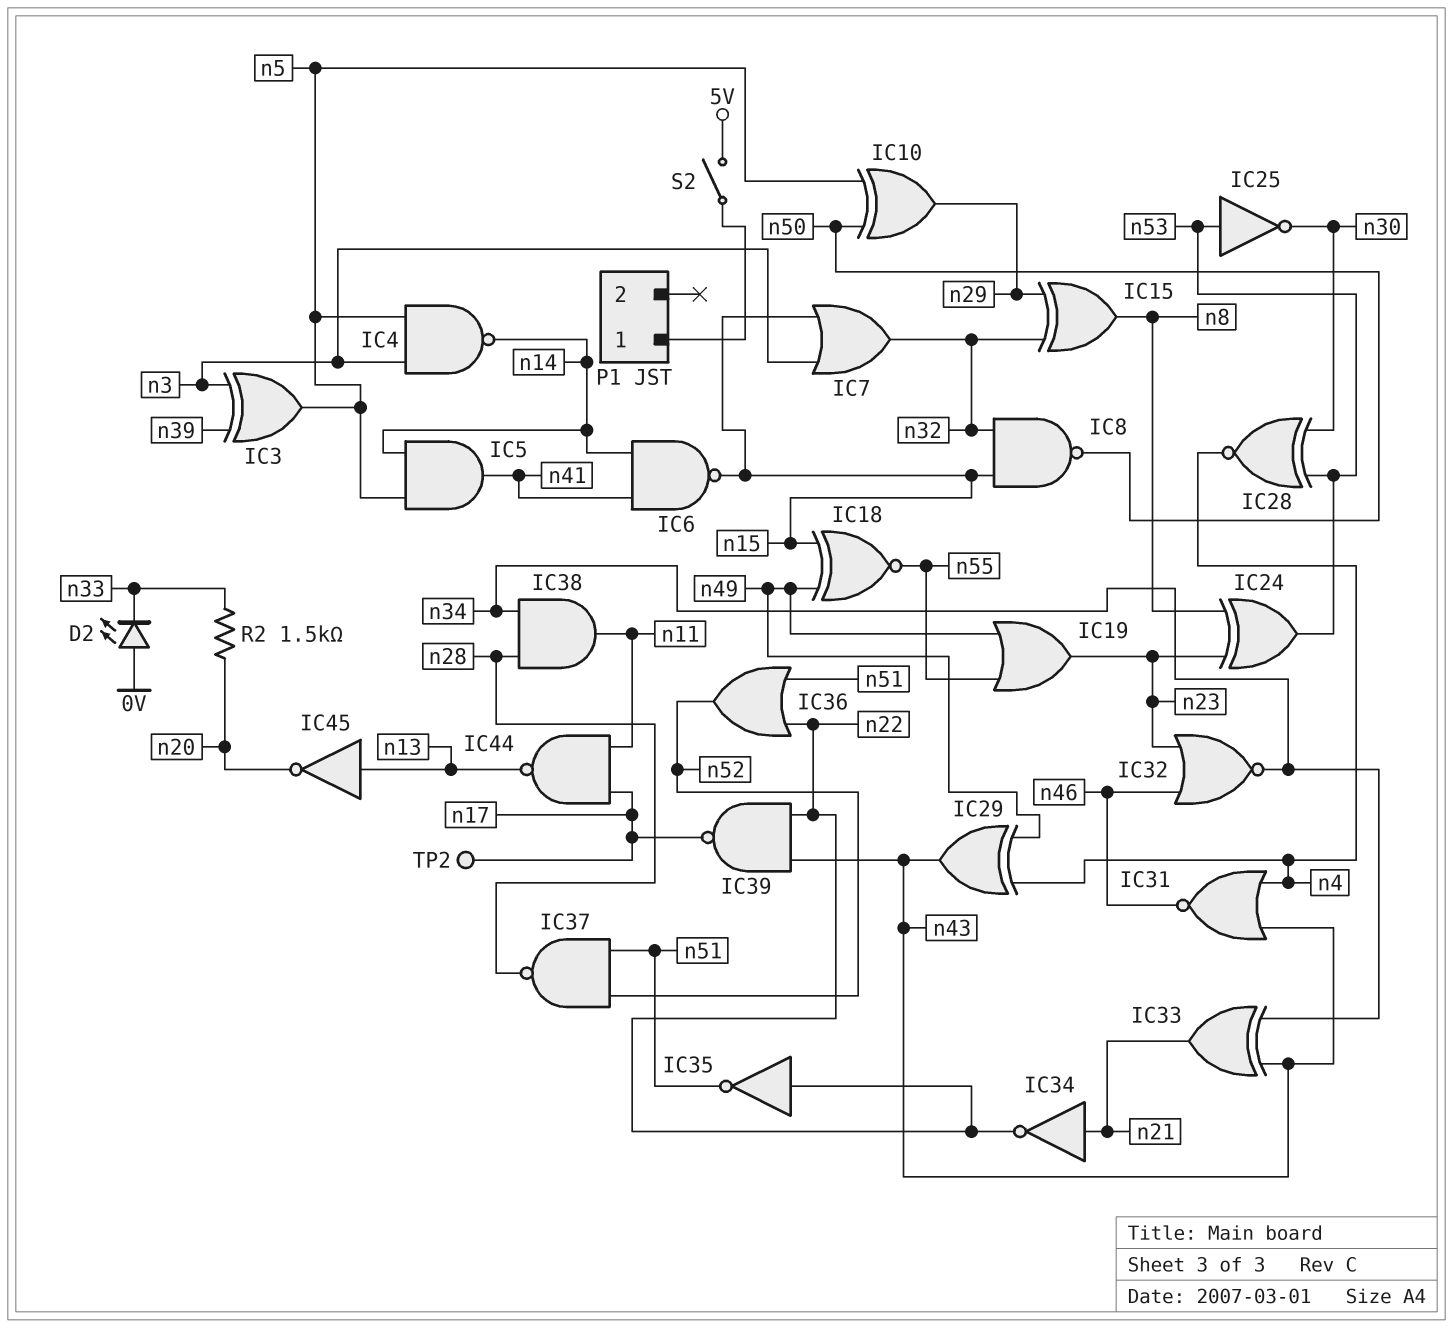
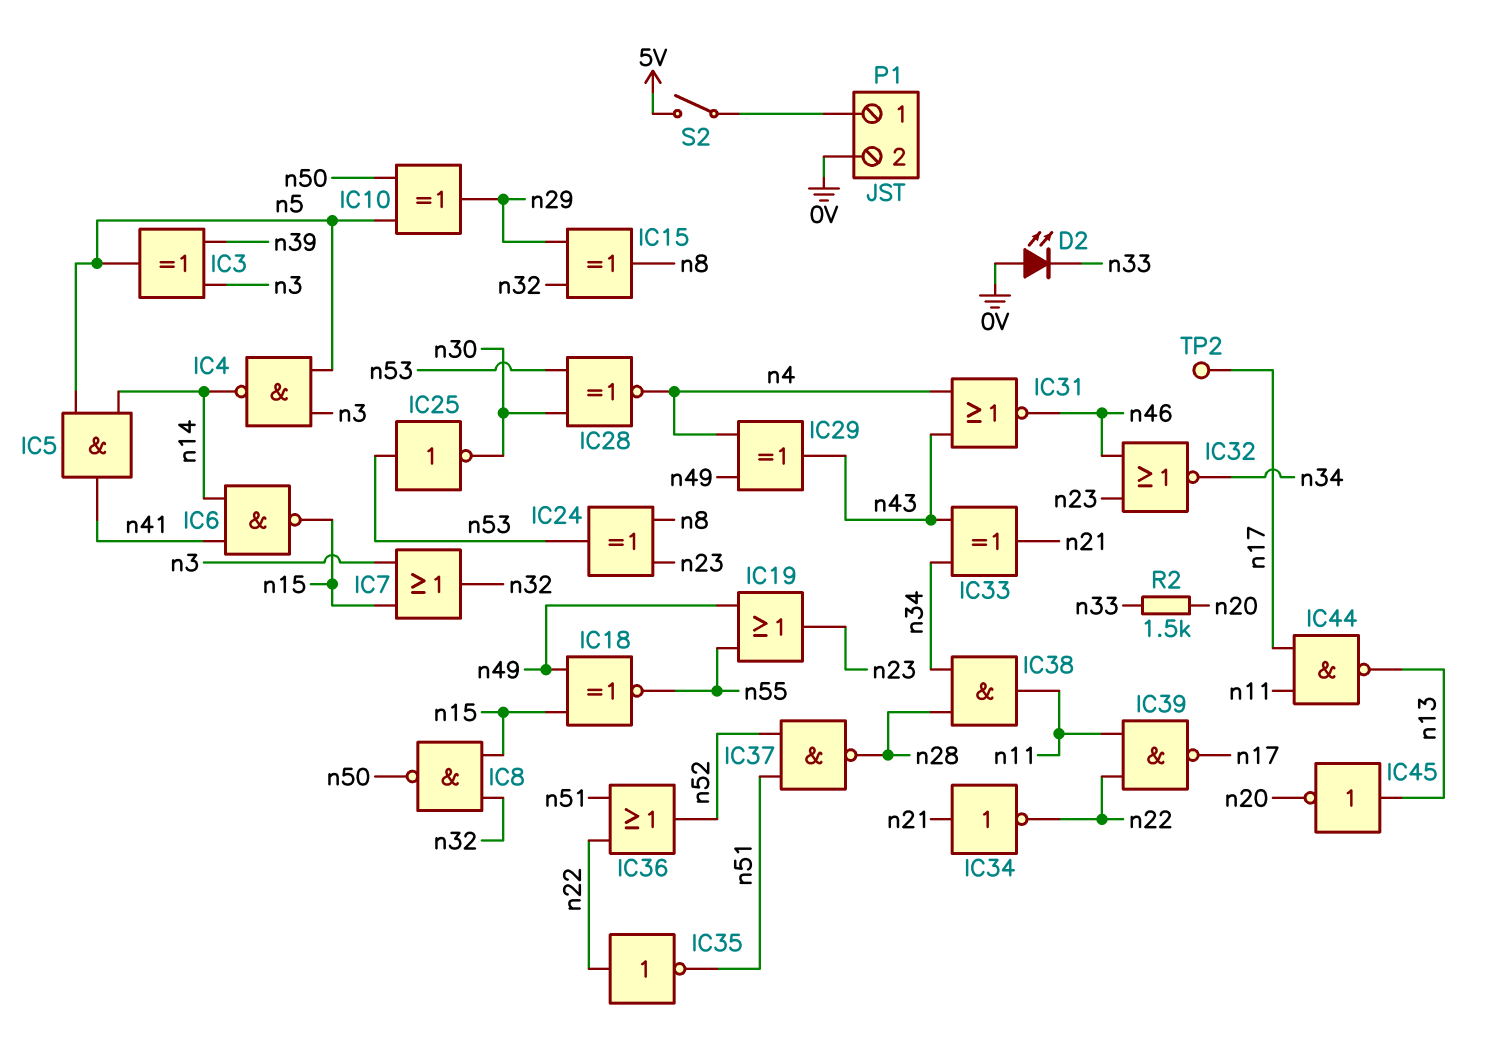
IC39: NAND (in n22, in n43, out n17) -> NAND (in n11, in n22, out n17)
P1 pin 2: none -> 0V

